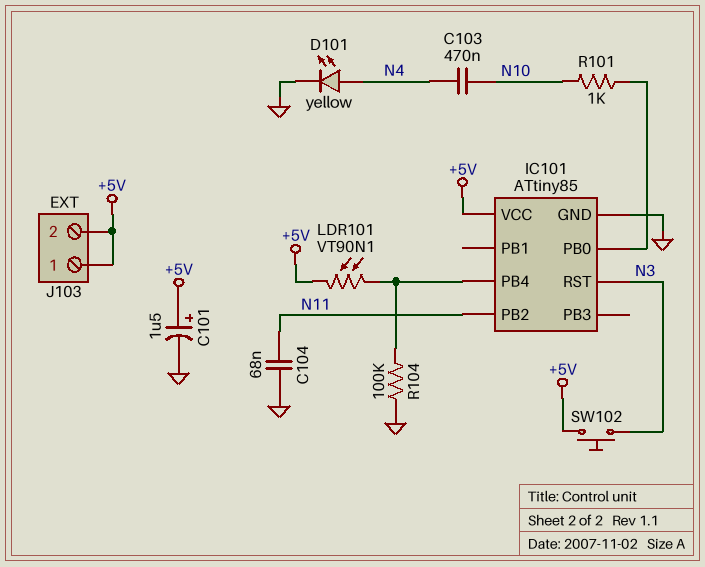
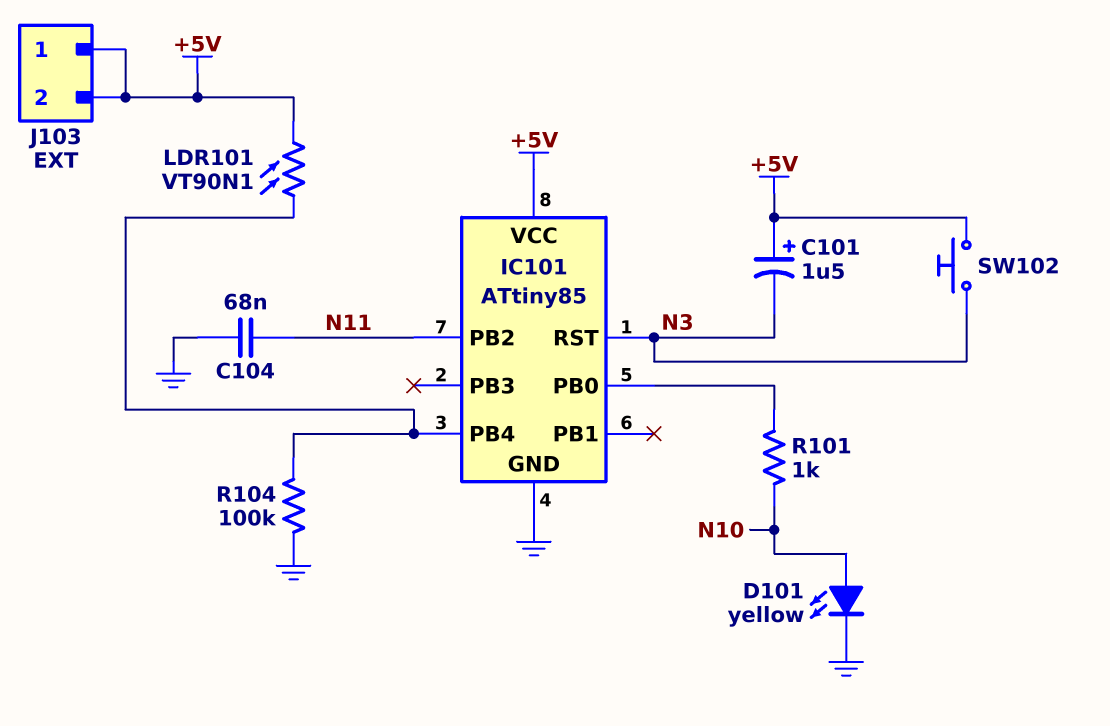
C101: 1.5uF (plus +5V, minus GND) -> 1.5uF (plus +5V, minus N3)
C103: 470nF (N4, N10) -> none
D101: LED yellow (A N4, K GND) -> LED yellow (A N10, K GND)

